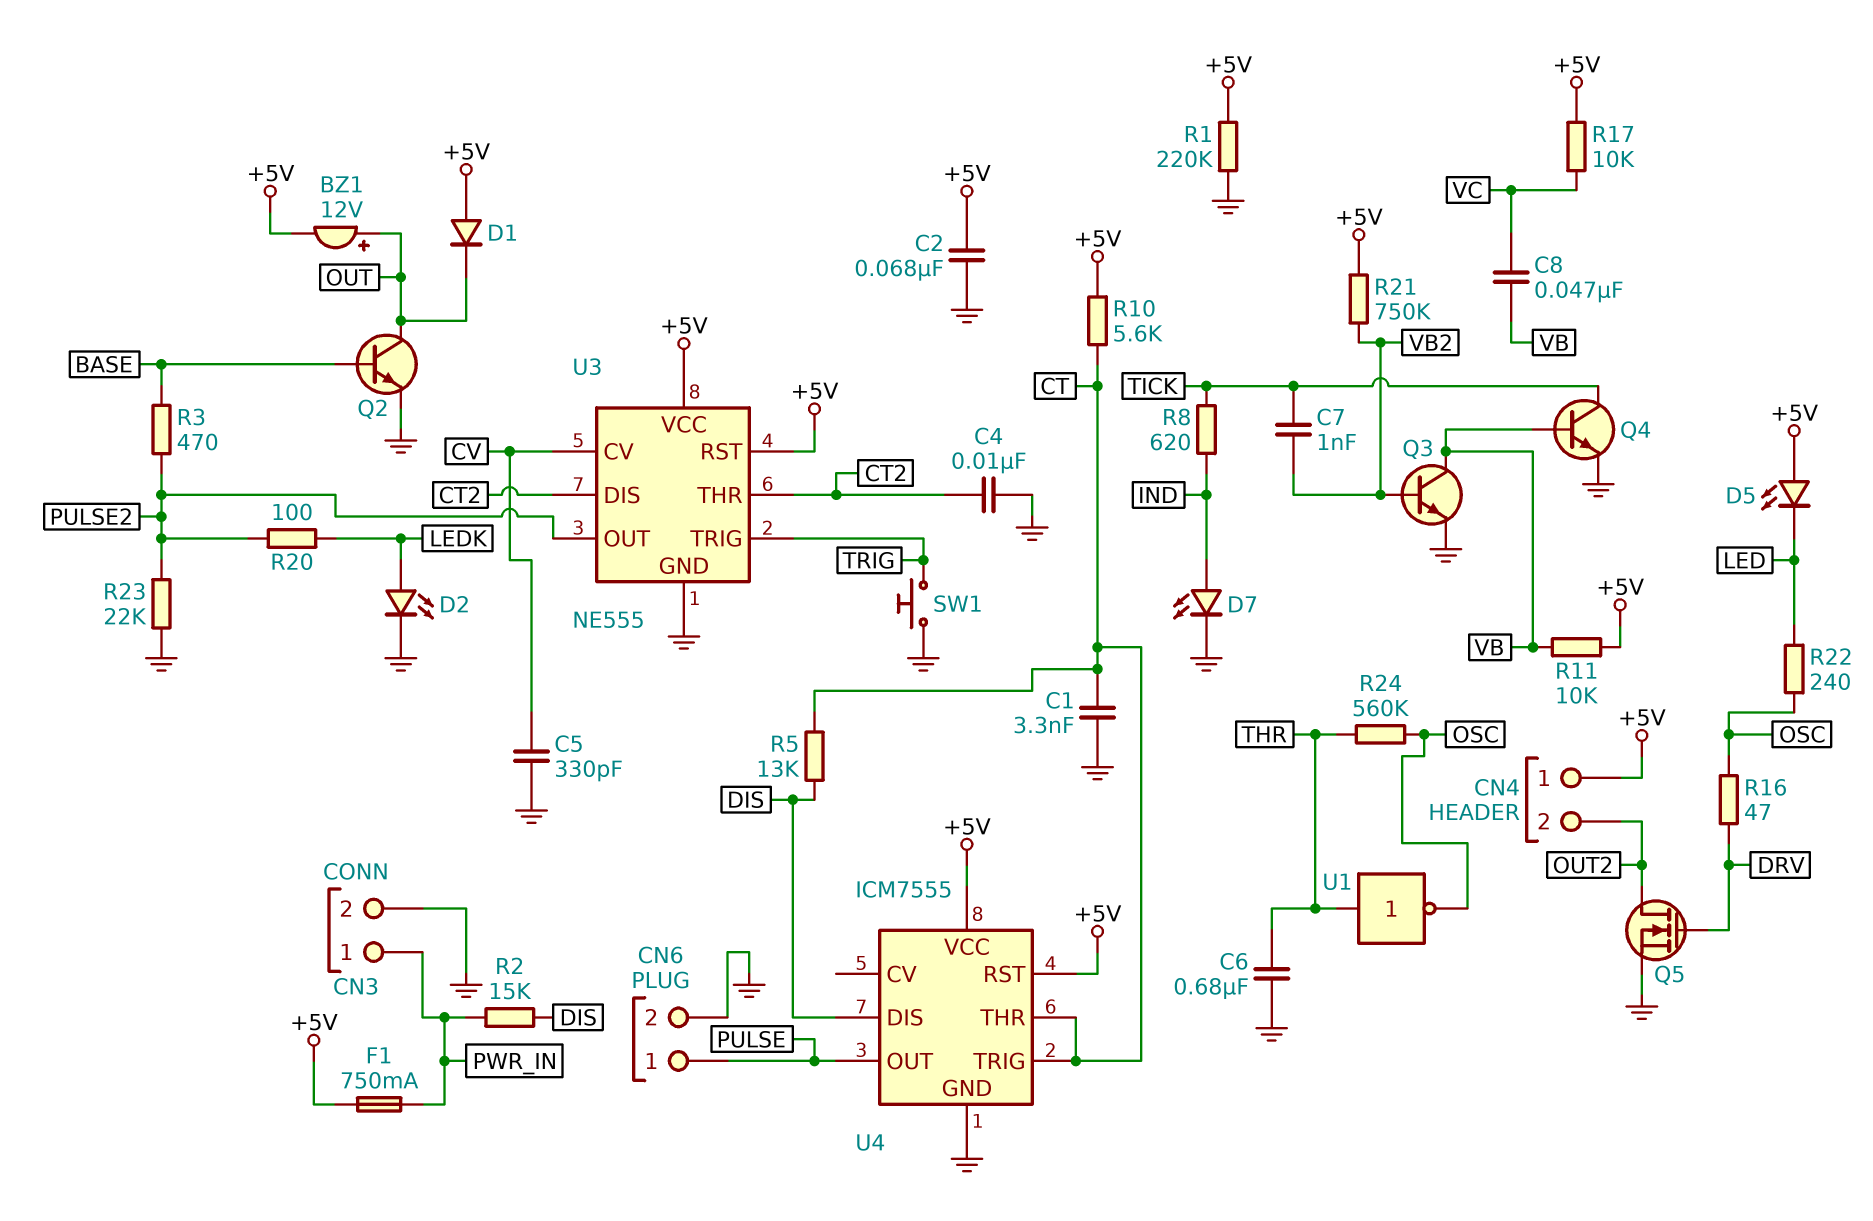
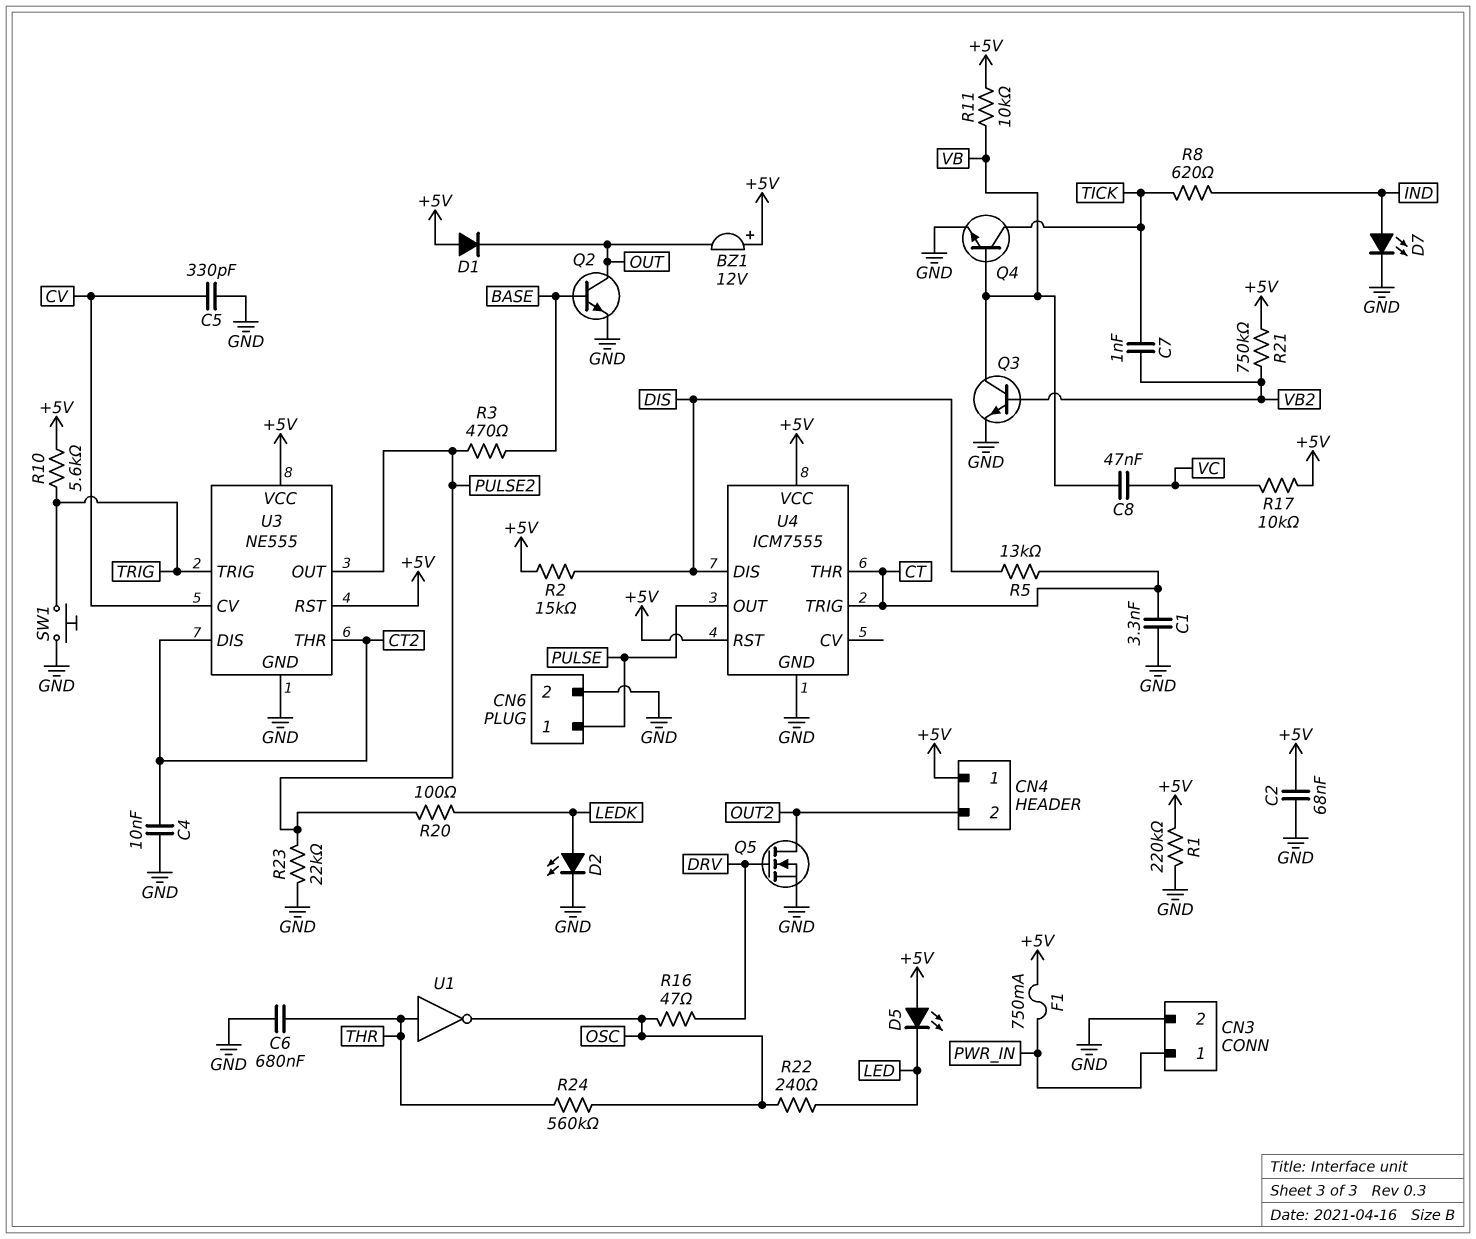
BZ1: buzzer 12V (plus OUT, minus +5V) -> buzzer 12V (plus +5V, minus OUT)
R2: 15k (DIS, PWR_IN) -> 15k (+5V, DIS)
R10: 5.6k (+5V, CT) -> 5.6k (+5V, TRIG)

